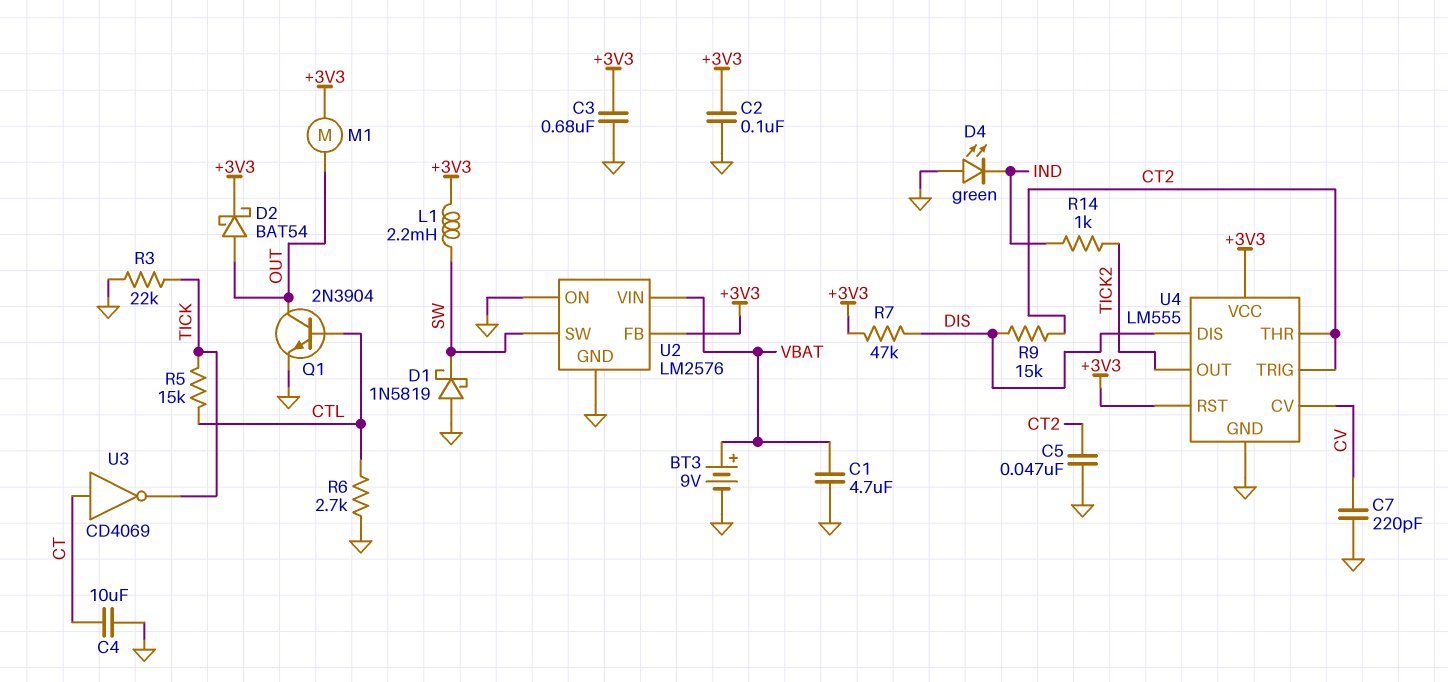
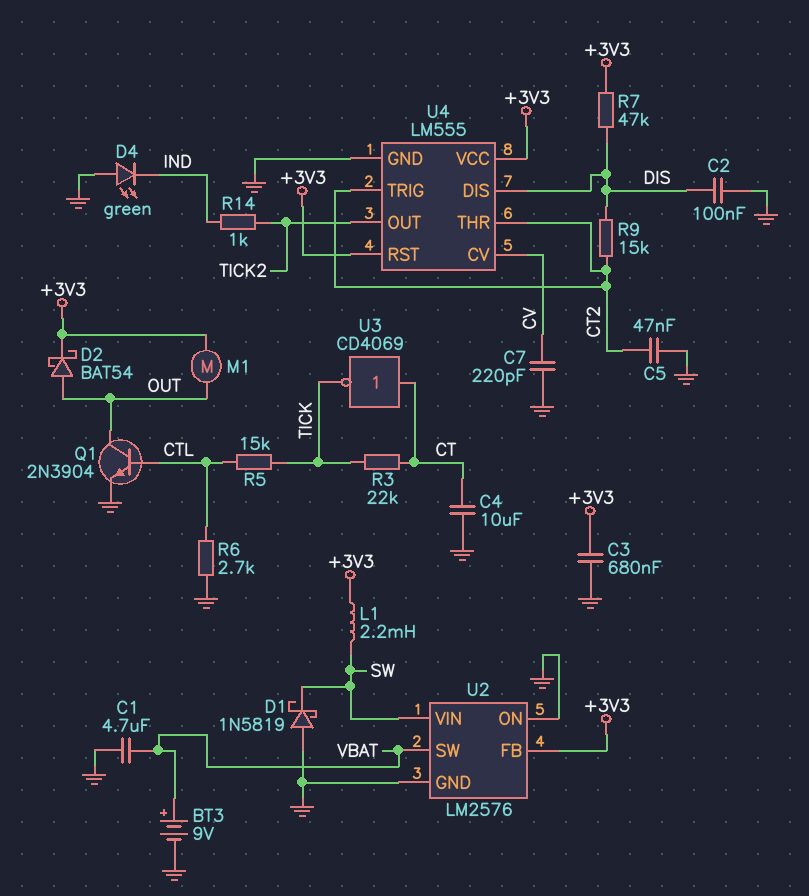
C2: 100nF (+3V3, GND) -> 100nF (DIS, GND)
R3: 22k (GND, TICK) -> 22k (CT, TICK)
U2 pin SW: SW -> VBAT
U2 pin VIN: VBAT -> SW

